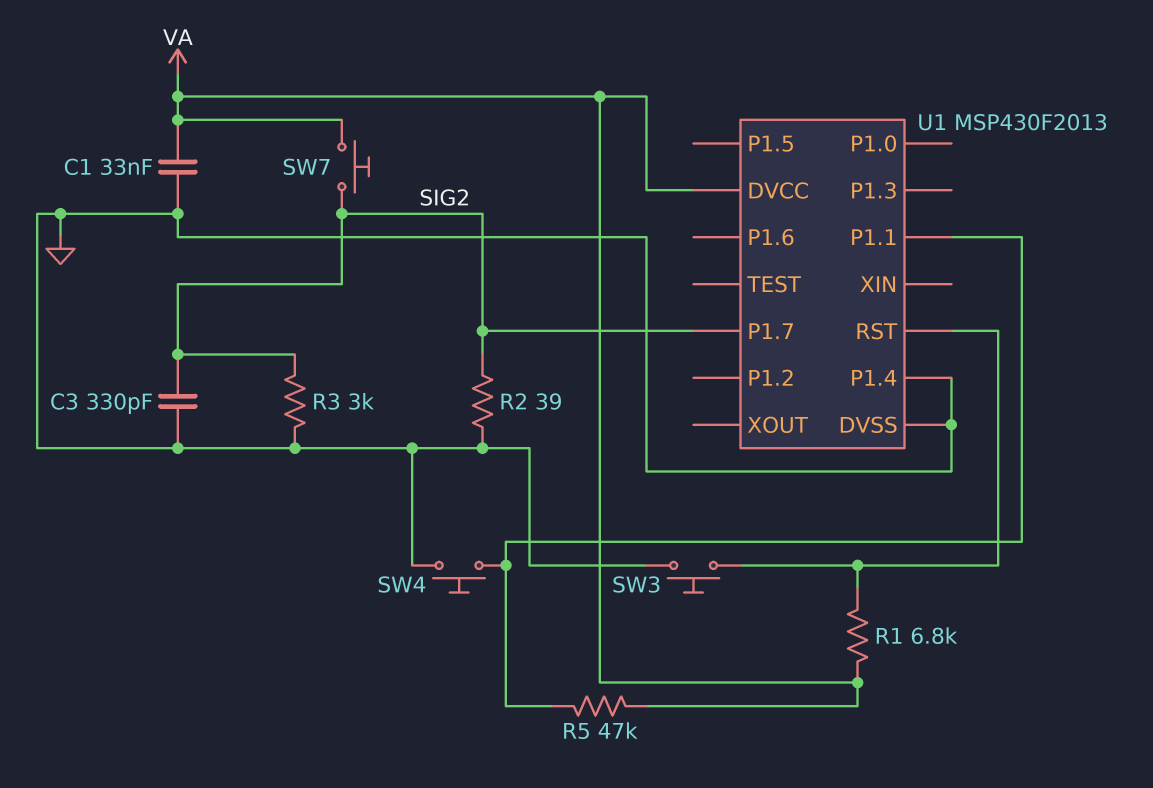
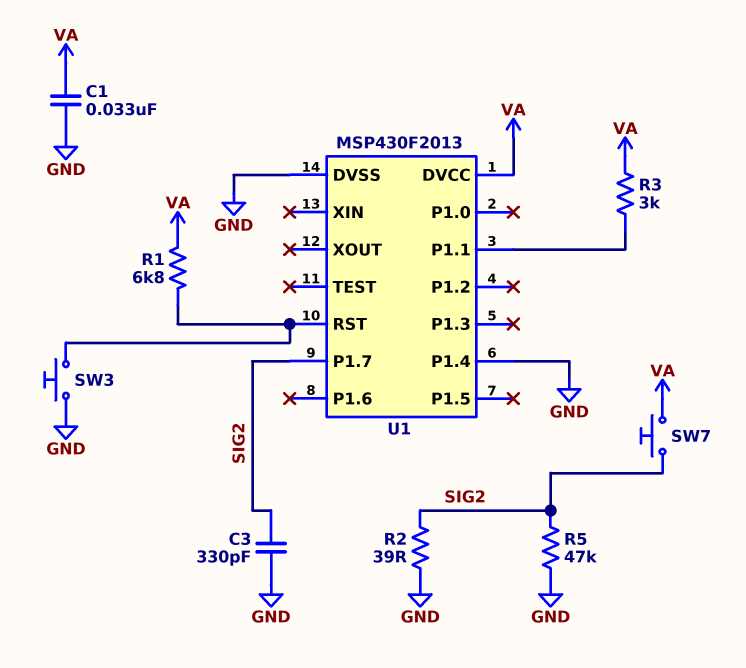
R3: 3k (GND, SIG2) -> 3k (U1/P1.1, VA)
R5: 47k (U1/P1.1, VA) -> 47k (GND, SIG2)
SW4: button (GND, U1/P1.1) -> none

